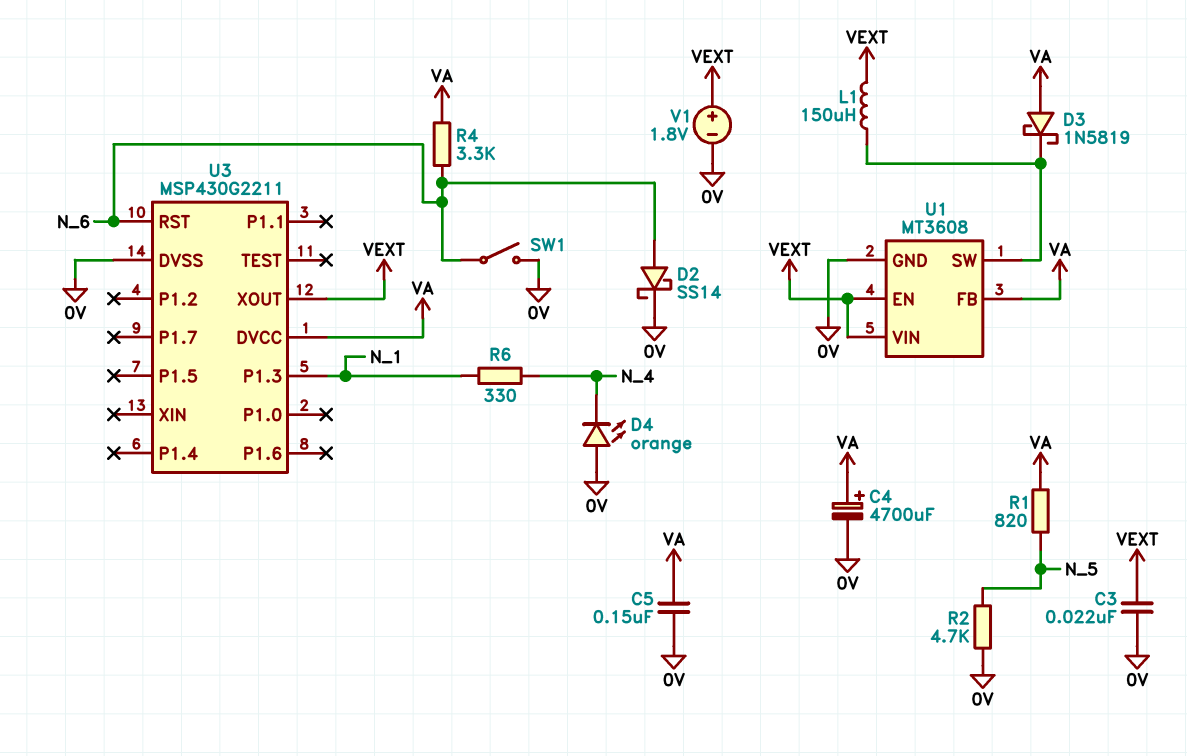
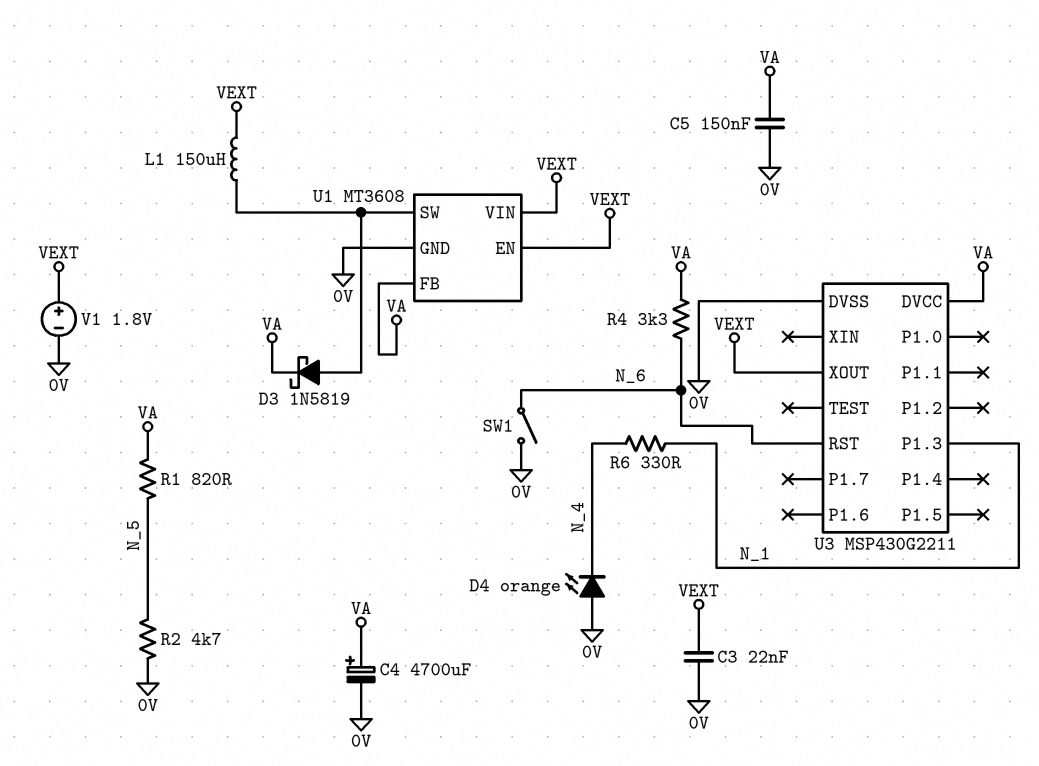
D2: schottky SS14 (A N_6, K 0V) -> none
D3: schottky 1N5819 (A VA, K U1/SW) -> schottky 1N5819 (A U1/SW, K VA)

